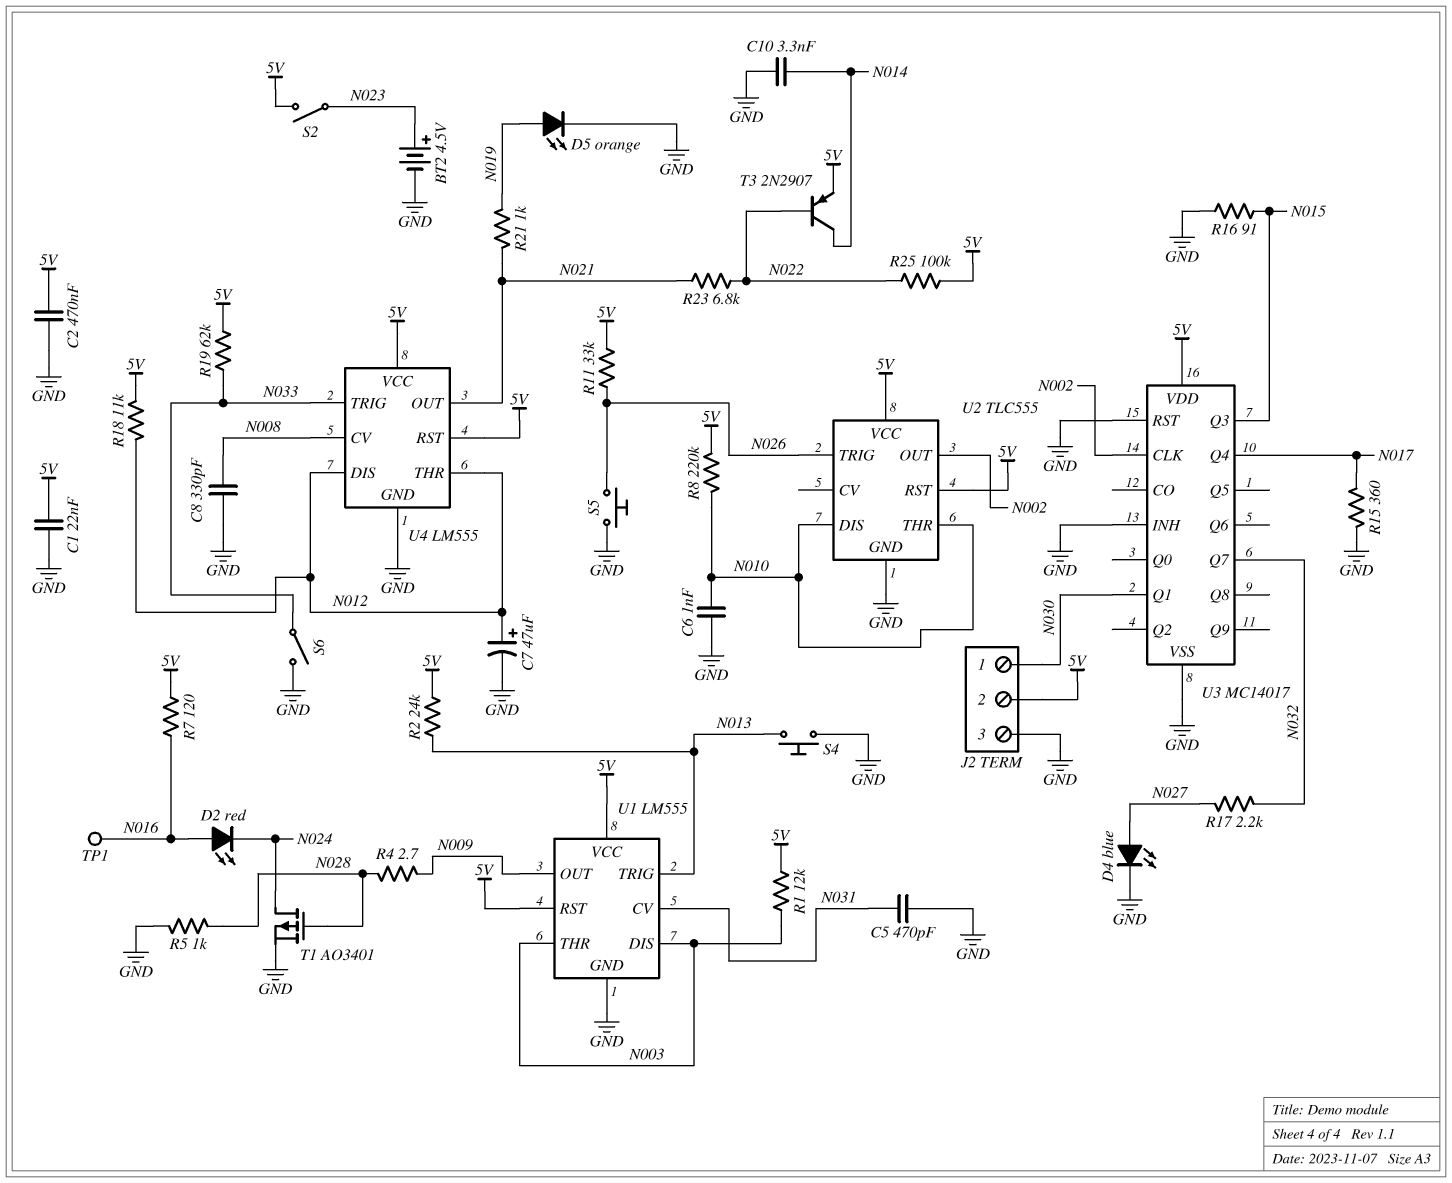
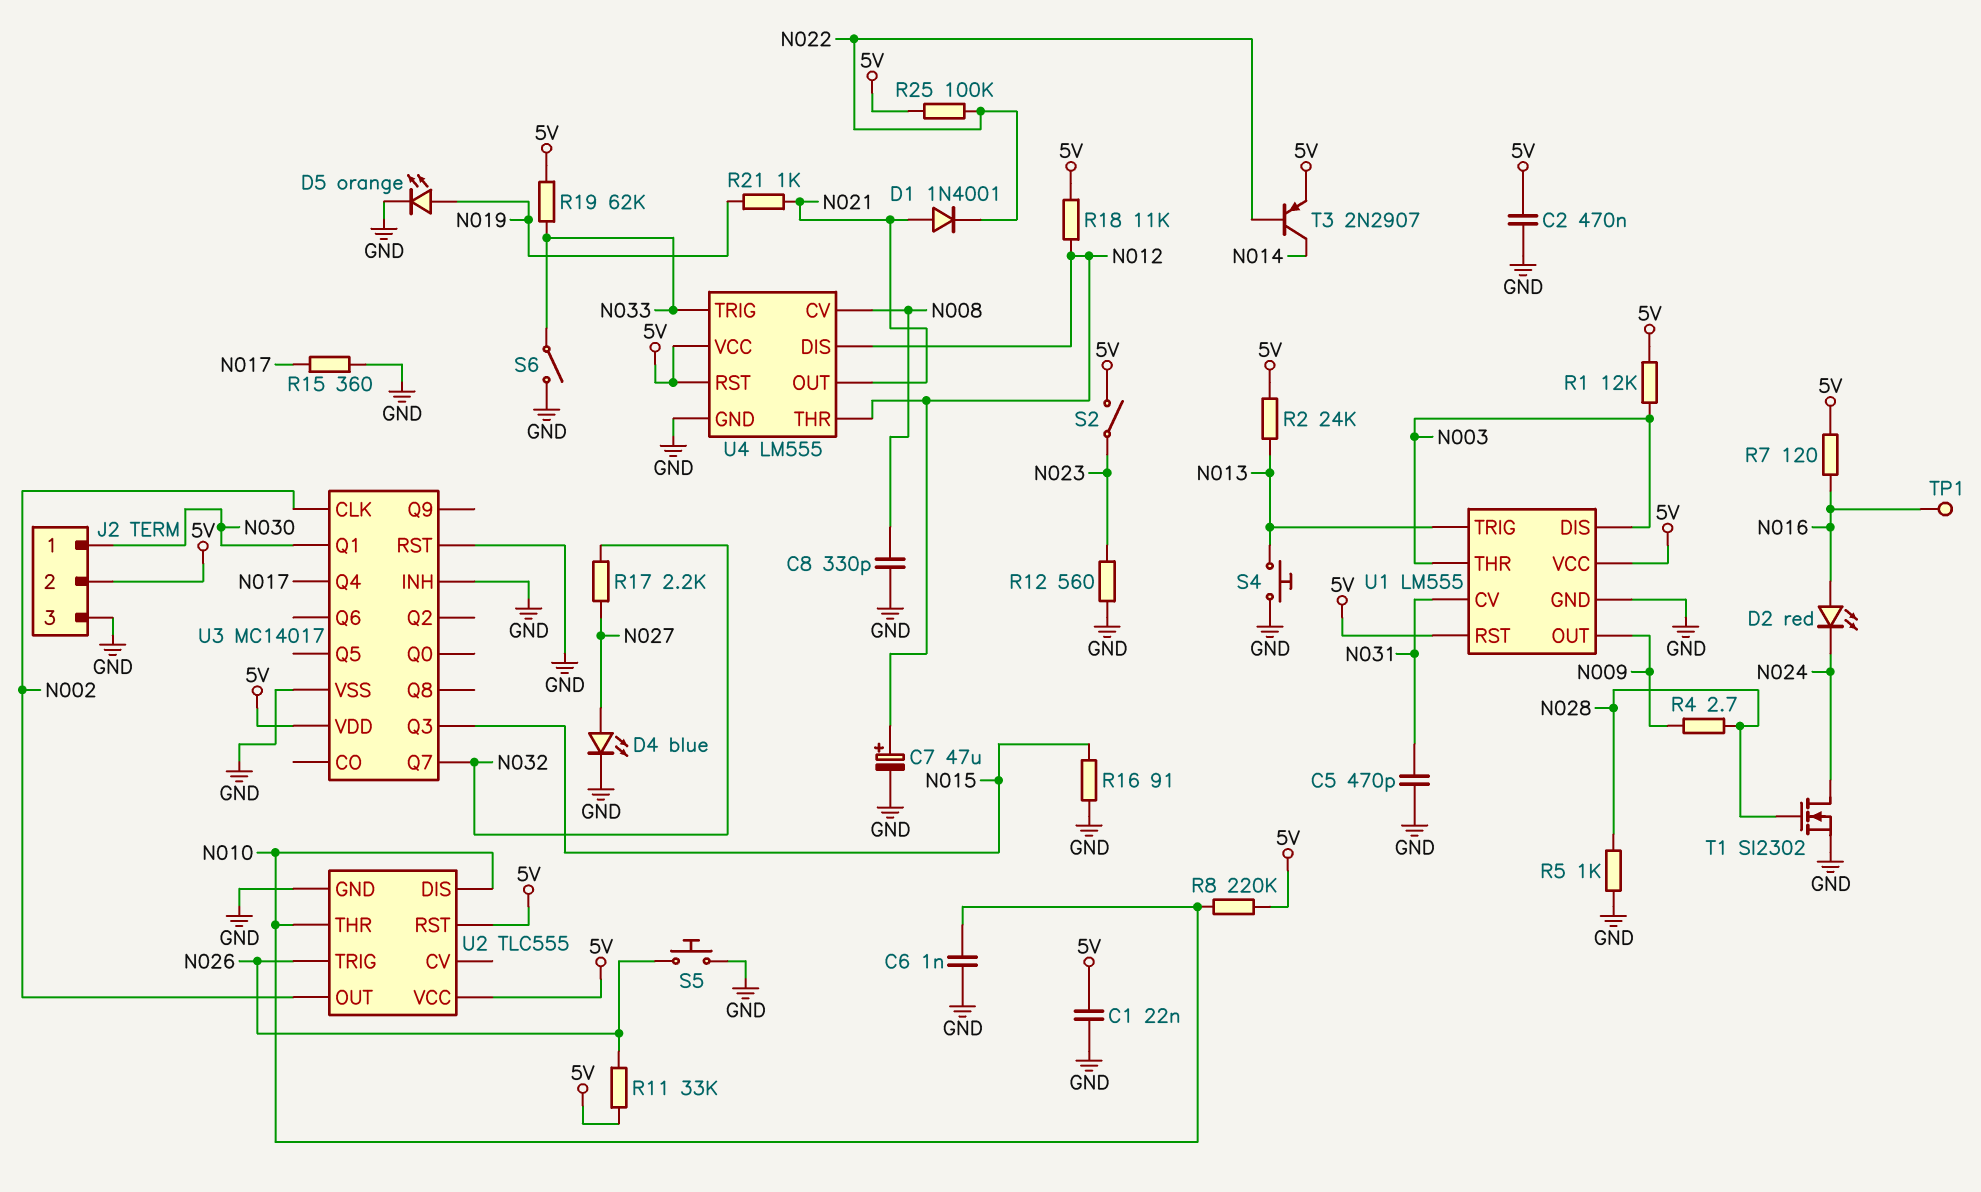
BT2: 4.5V (plus N023, minus GND) -> none
C10: 3.3nF (GND, N014) -> none
D1: none -> diode 1N4001 (A N021, K N022)
R12: none -> 560 (GND, N023)
R23: 6.8k (N021, N022) -> none
T1: PMOS AO3401 (G N028, D N024, S GND) -> NMOS SI2302 (G N028, D N024, S GND)

